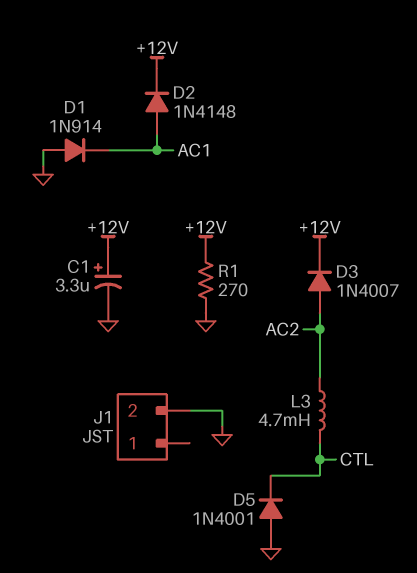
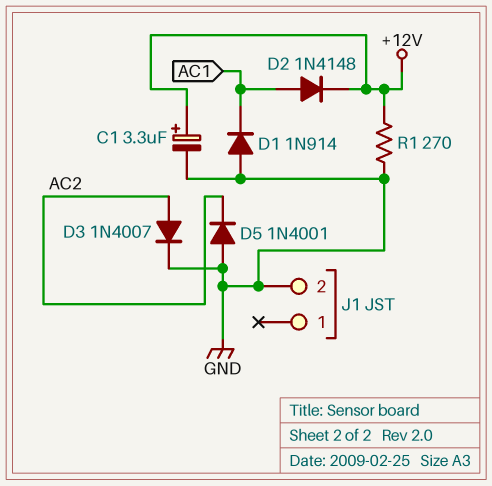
D3: diode 1N4007 (A AC2, K +12V) -> diode 1N4007 (A AC2, K GND)
D5: diode 1N4001 (A GND, K CTL) -> diode 1N4001 (A GND, K AC2)
L3: 4.7mH (AC2, CTL) -> none

